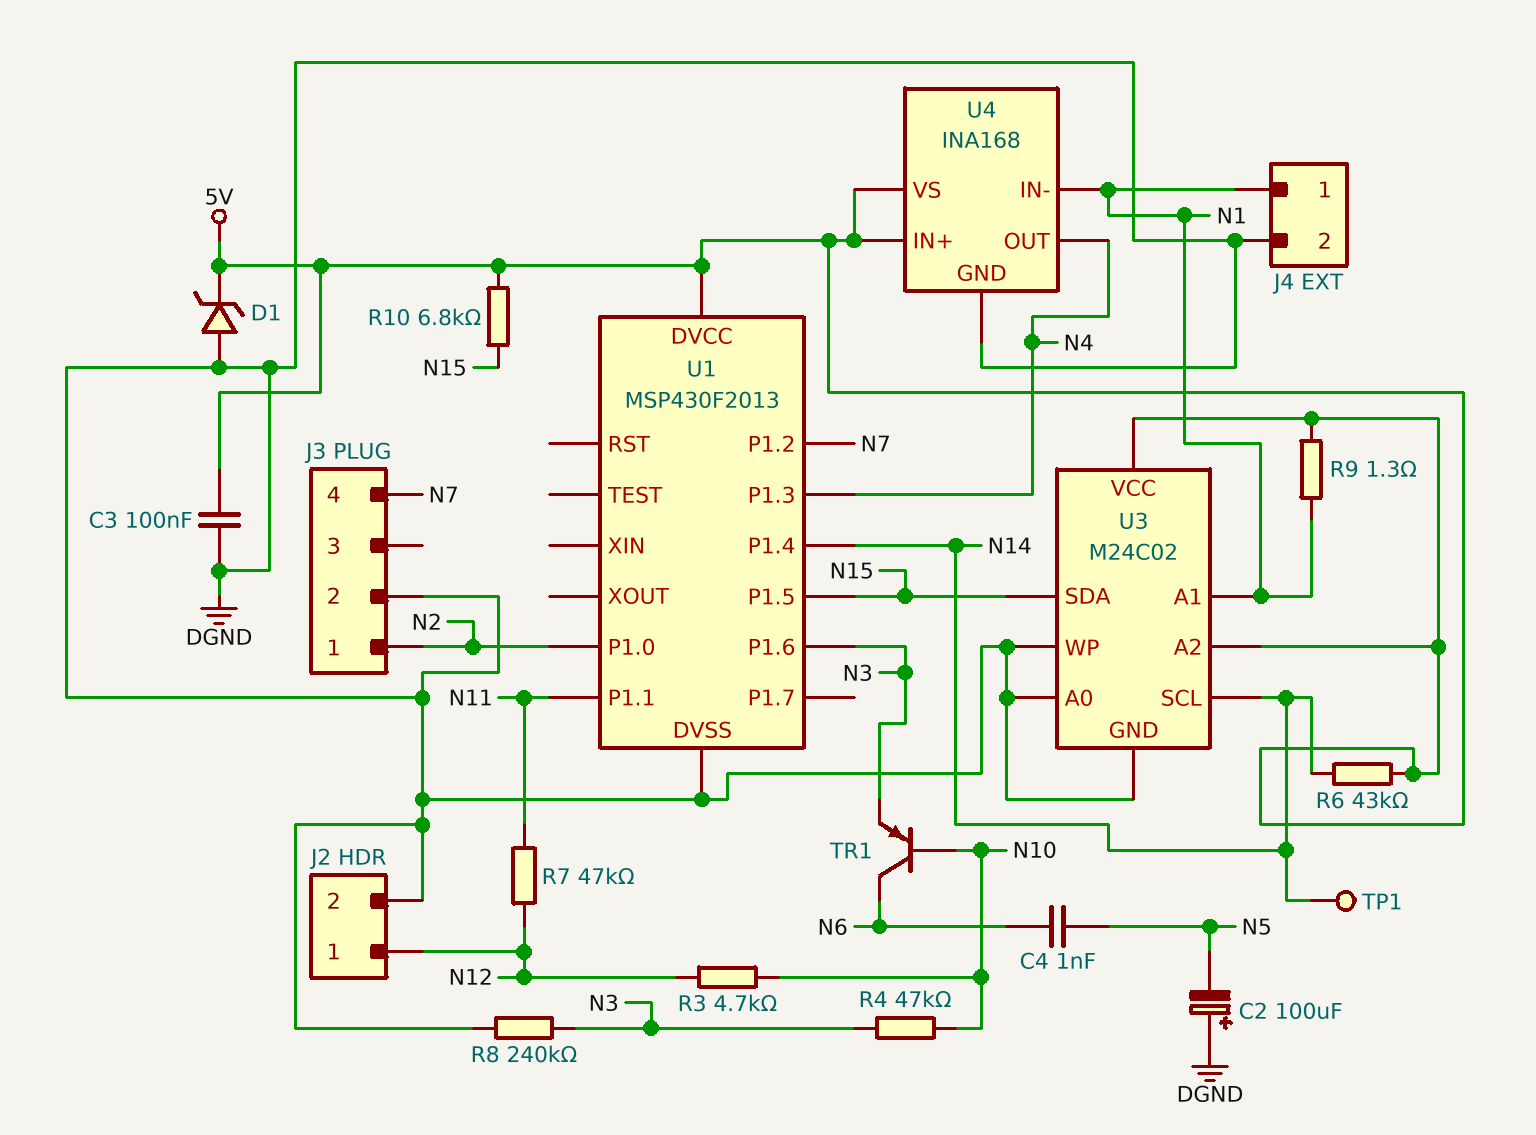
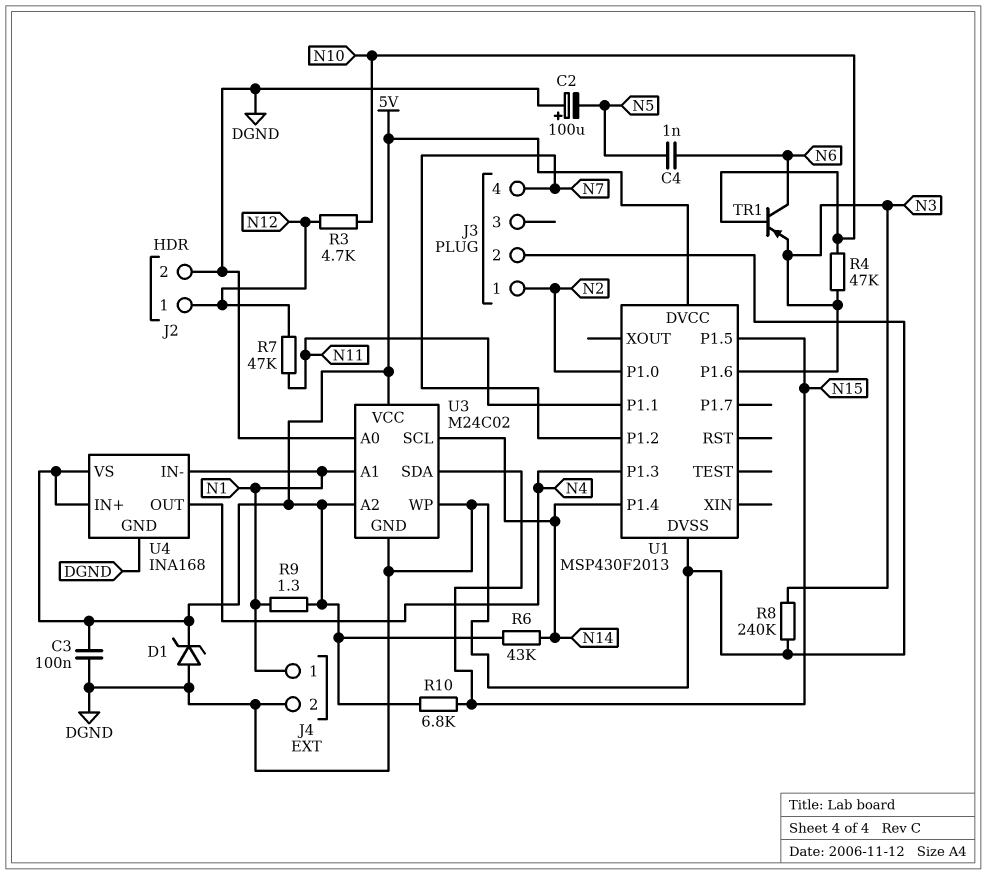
TP1: test point (N14) -> none

